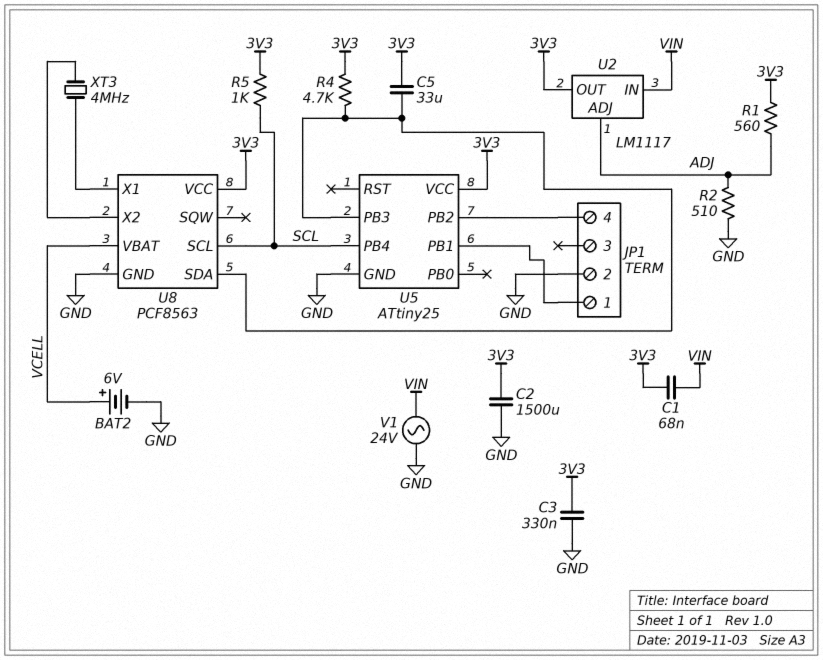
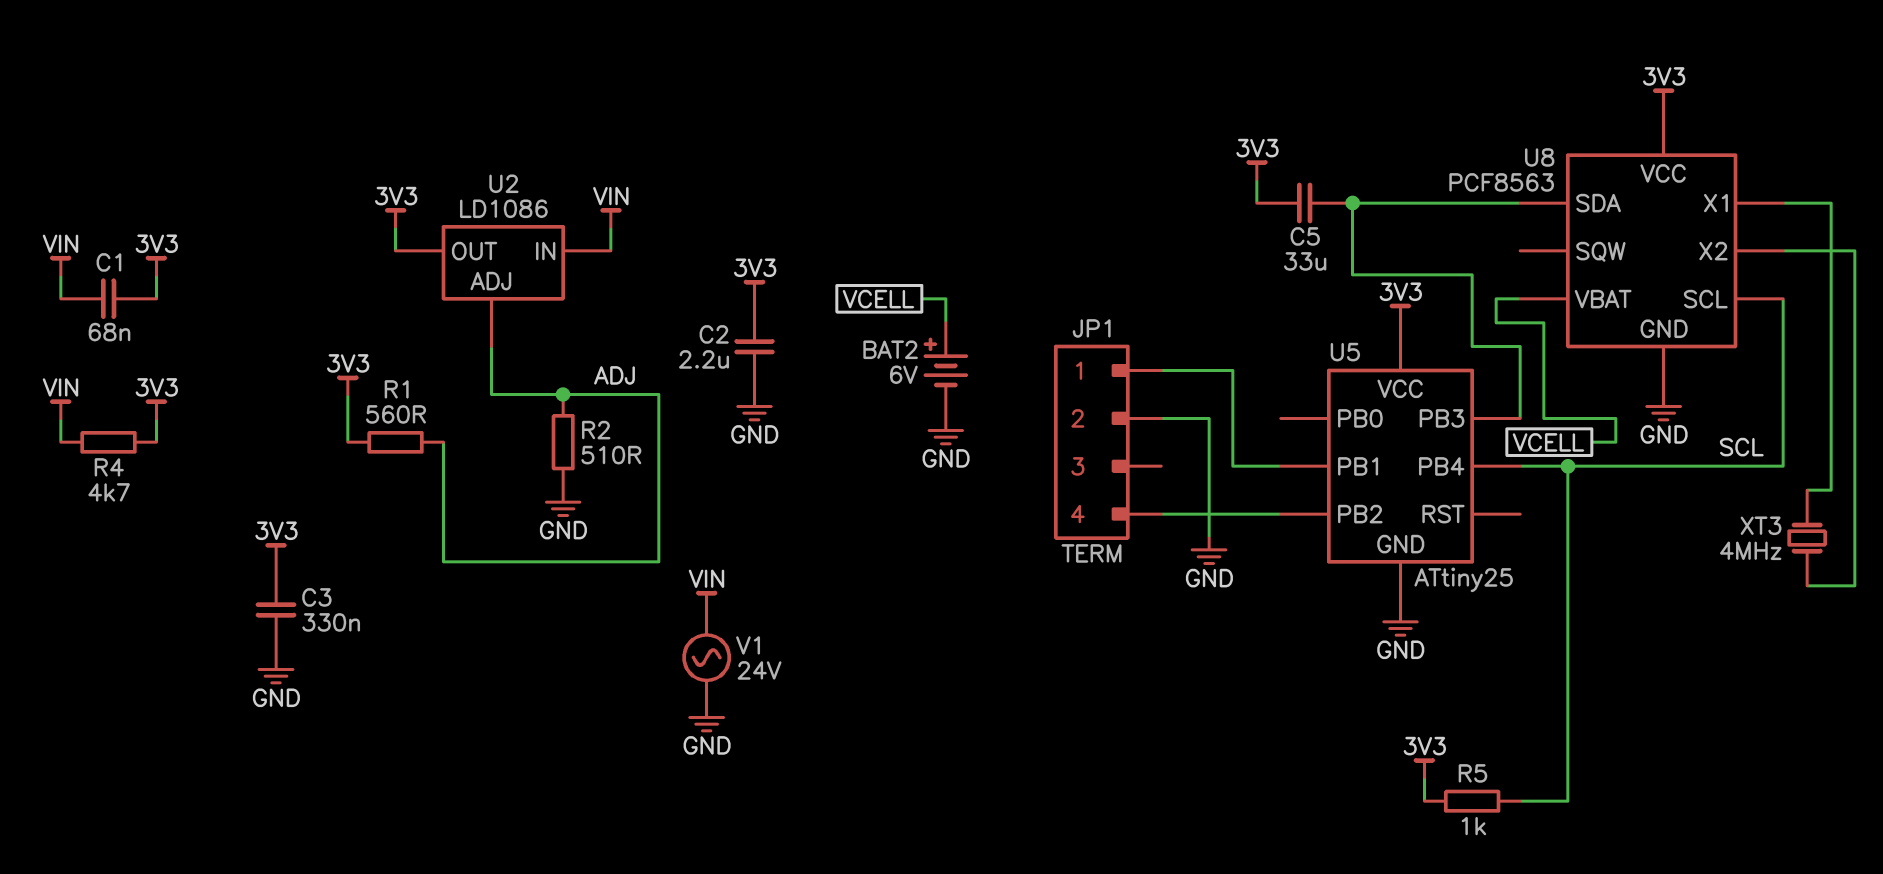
C2: 1500uF (3V3, GND) -> 2.2uF (3V3, GND)
R4: 4.7k (3V3, U5/PB3) -> 4.7k (3V3, VIN)
U2: LM1117 -> LD1086

